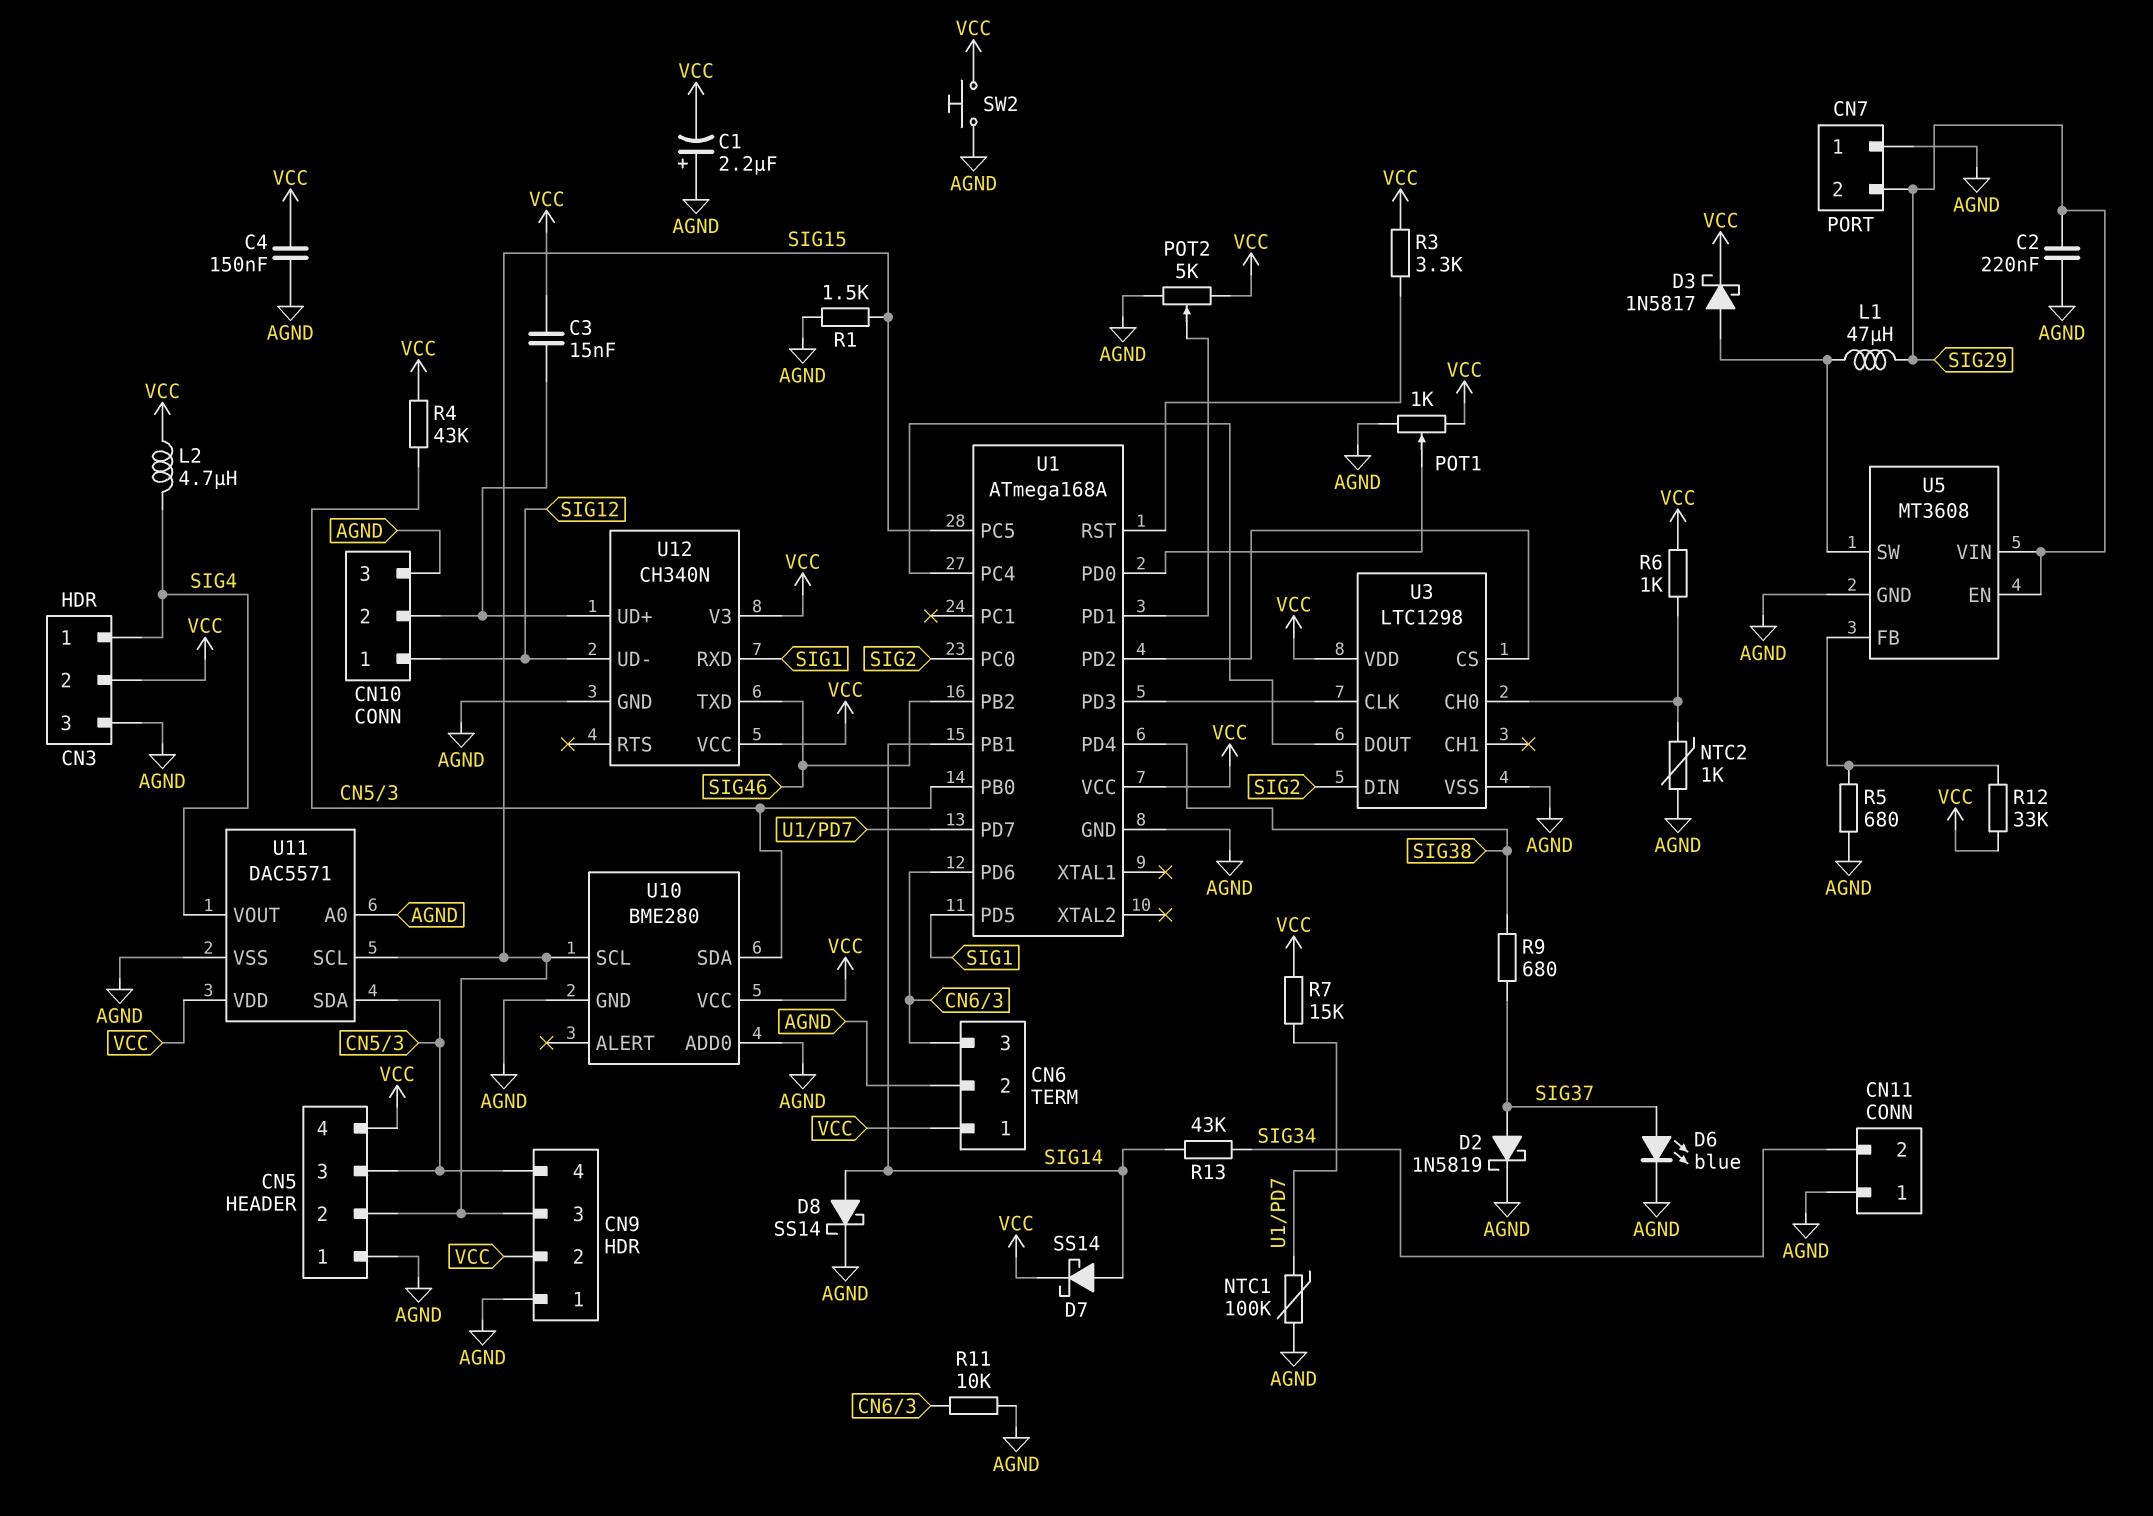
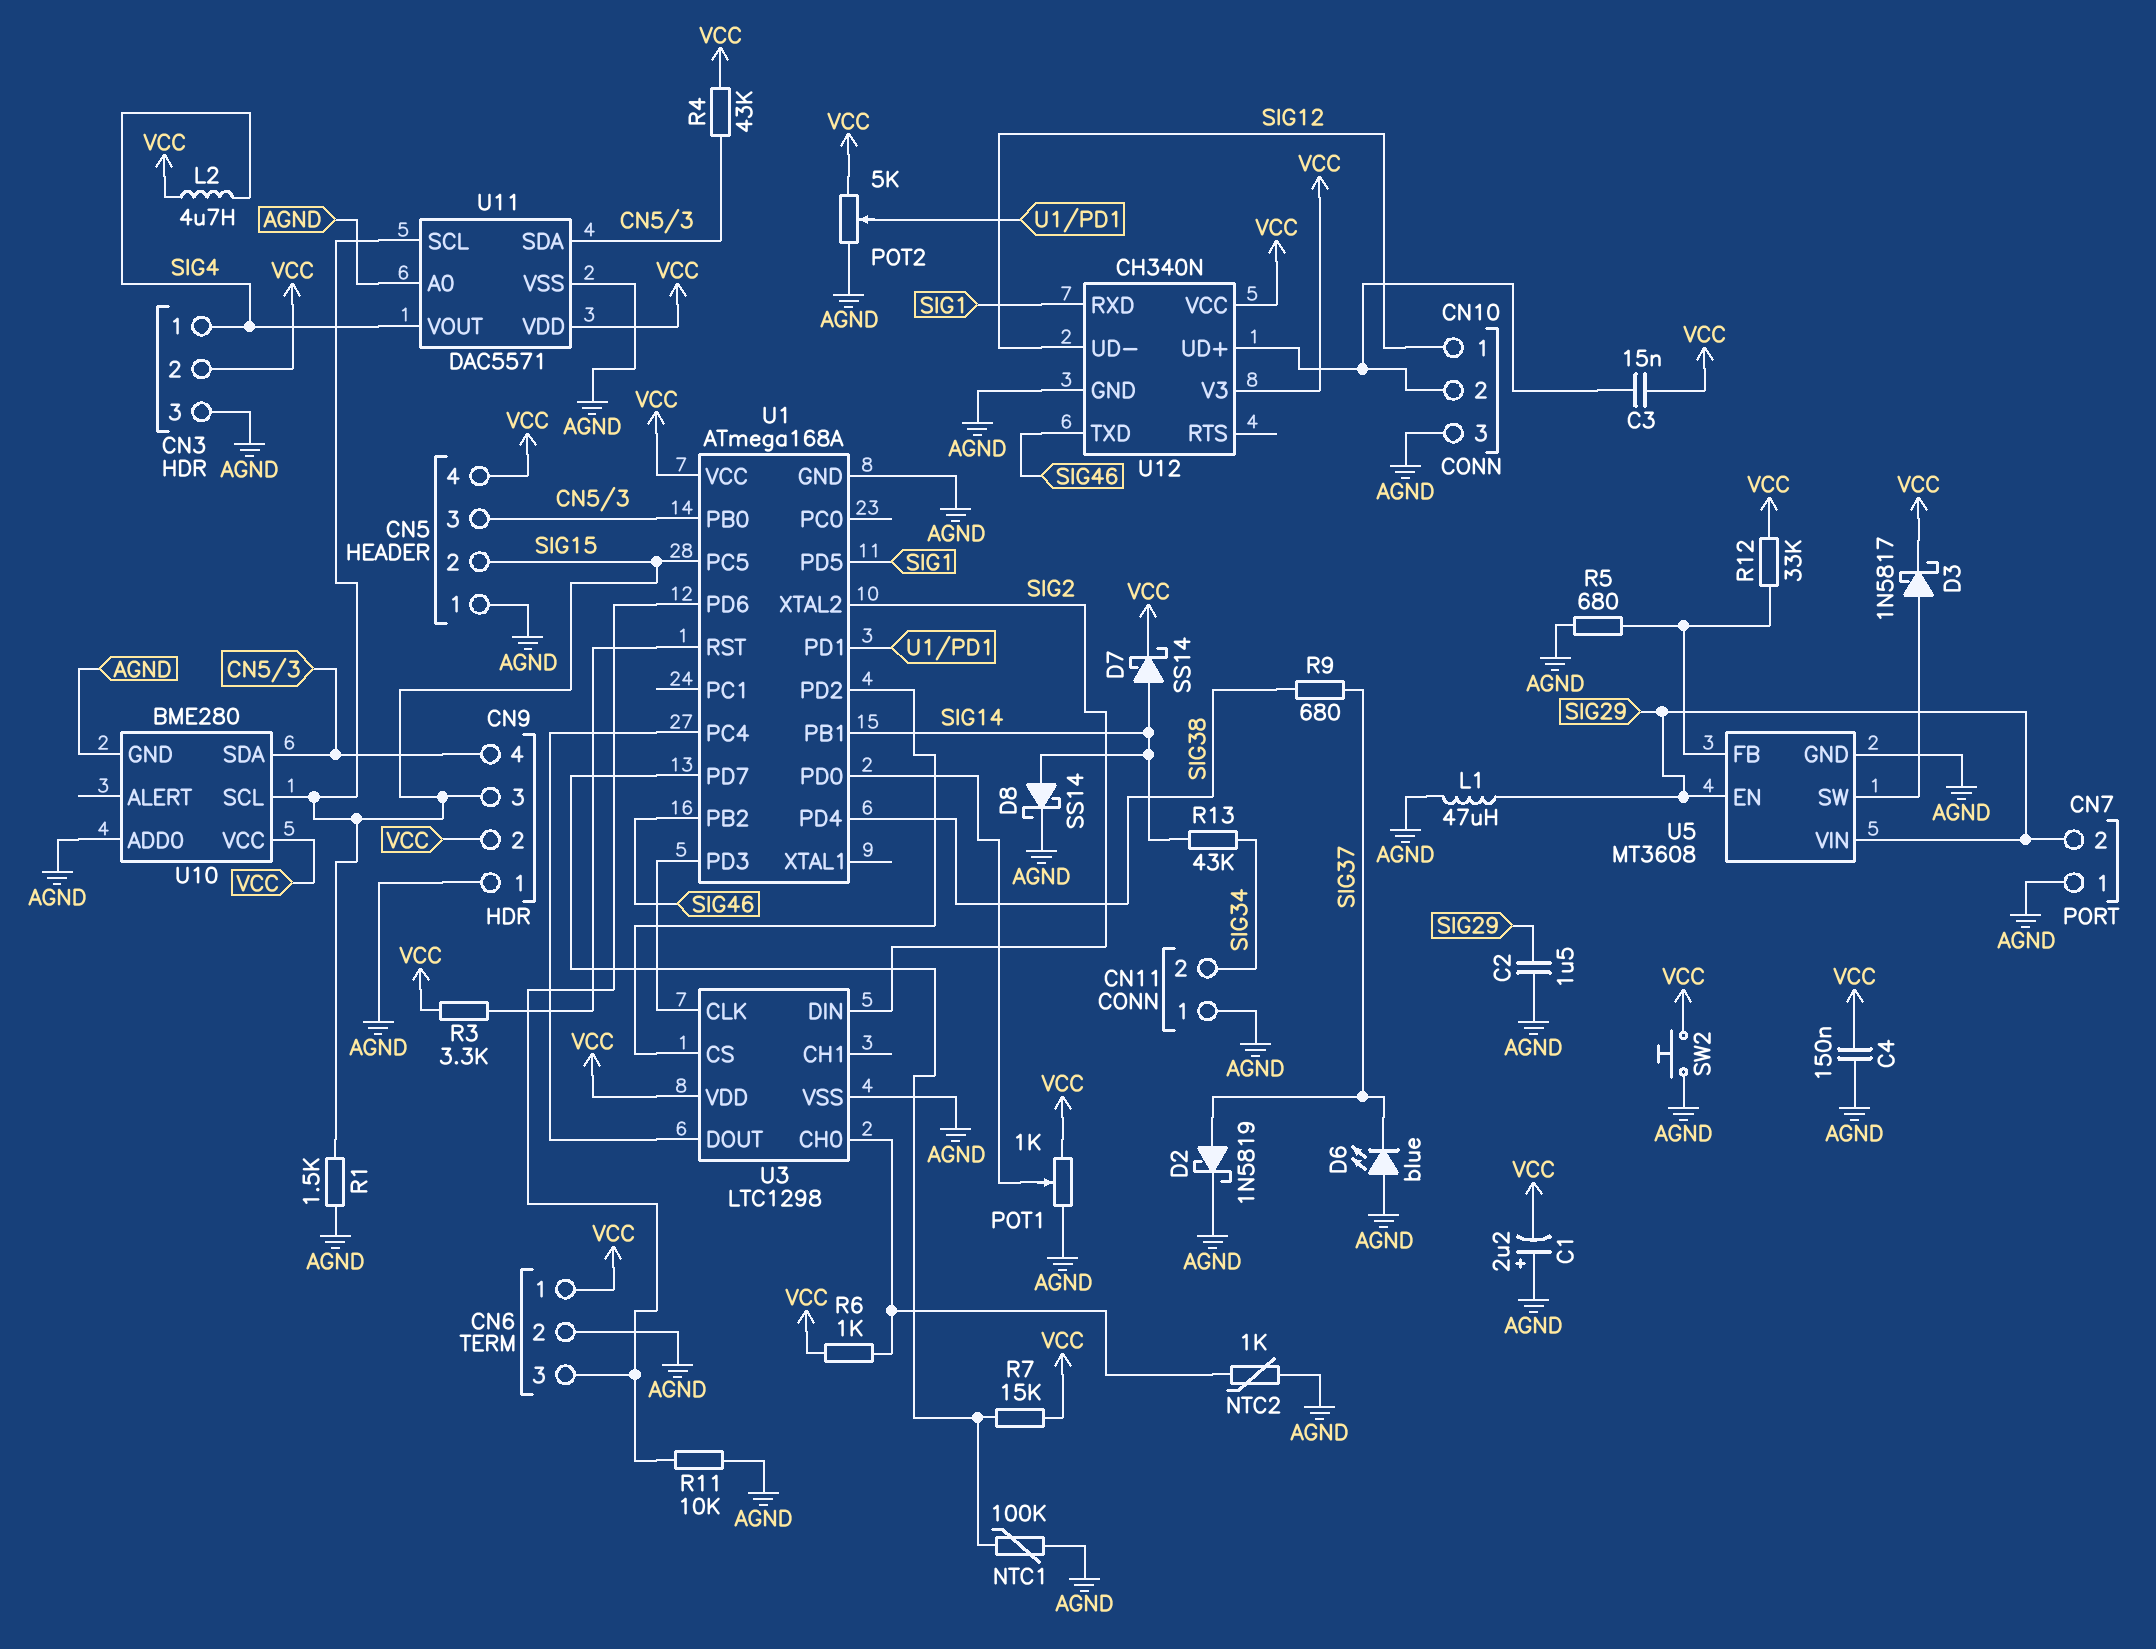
C2: 220nF (AGND, SIG29) -> 1.5uF (AGND, SIG29)
D6: LED blue (A SIG37, K AGND) -> LED blue (A AGND, K SIG37)
L1: 47uH (SIG29, U5/SW) -> 47uH (AGND, SIG29)
U1 pin PC0: SIG2 -> none
U1 pin XTAL2: none -> SIG2

